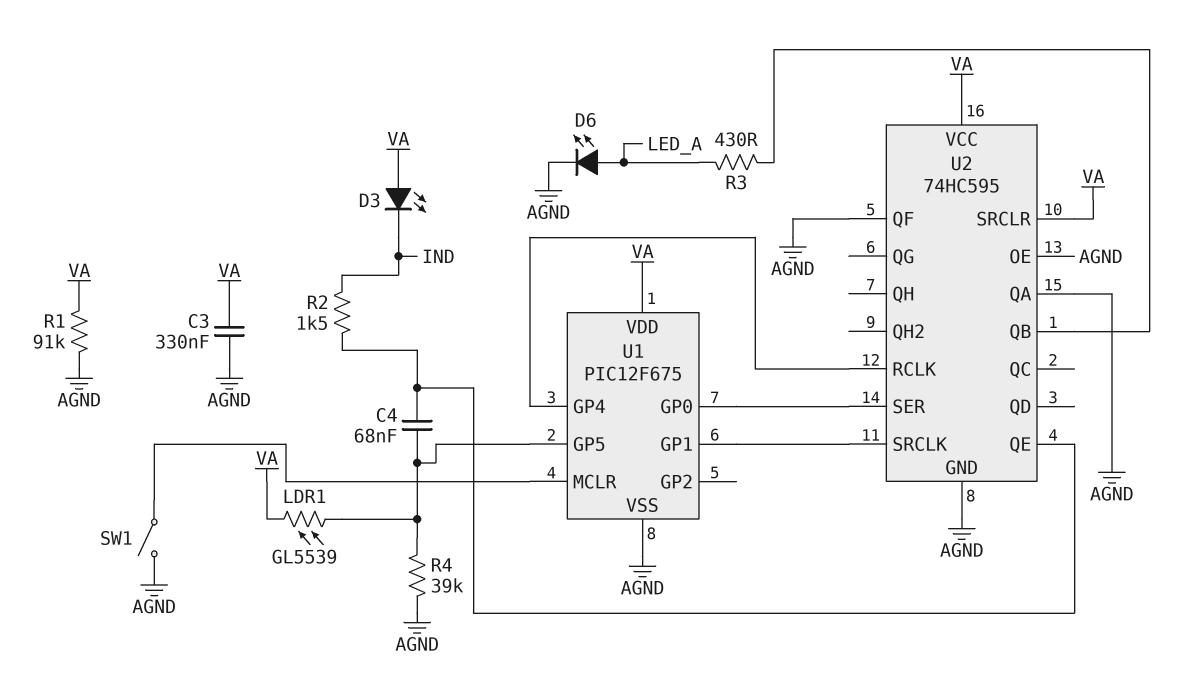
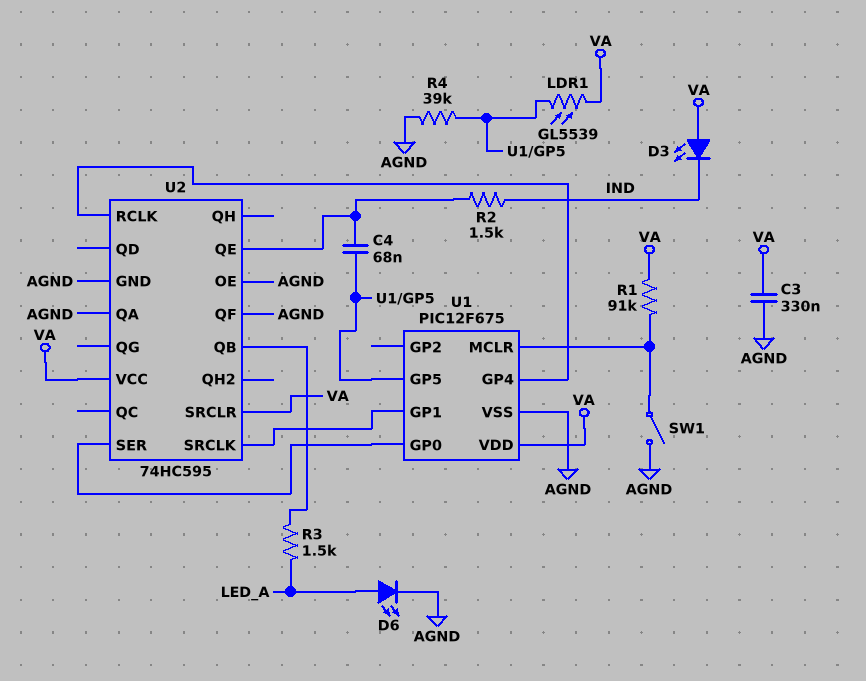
R1: 91k (AGND, VA) -> 91k (U1/MCLR, VA)
R3: 430 (LED_A, U2/QB) -> 1.5k (LED_A, U2/QB)

